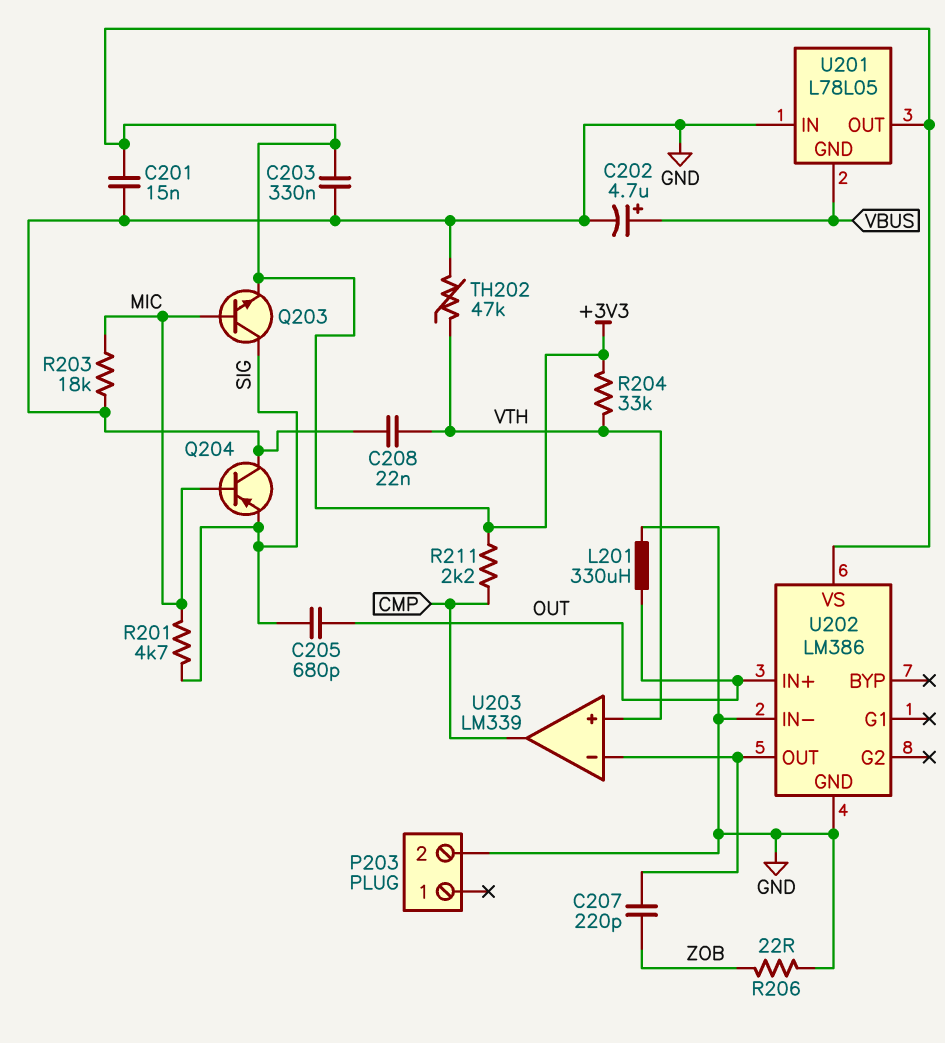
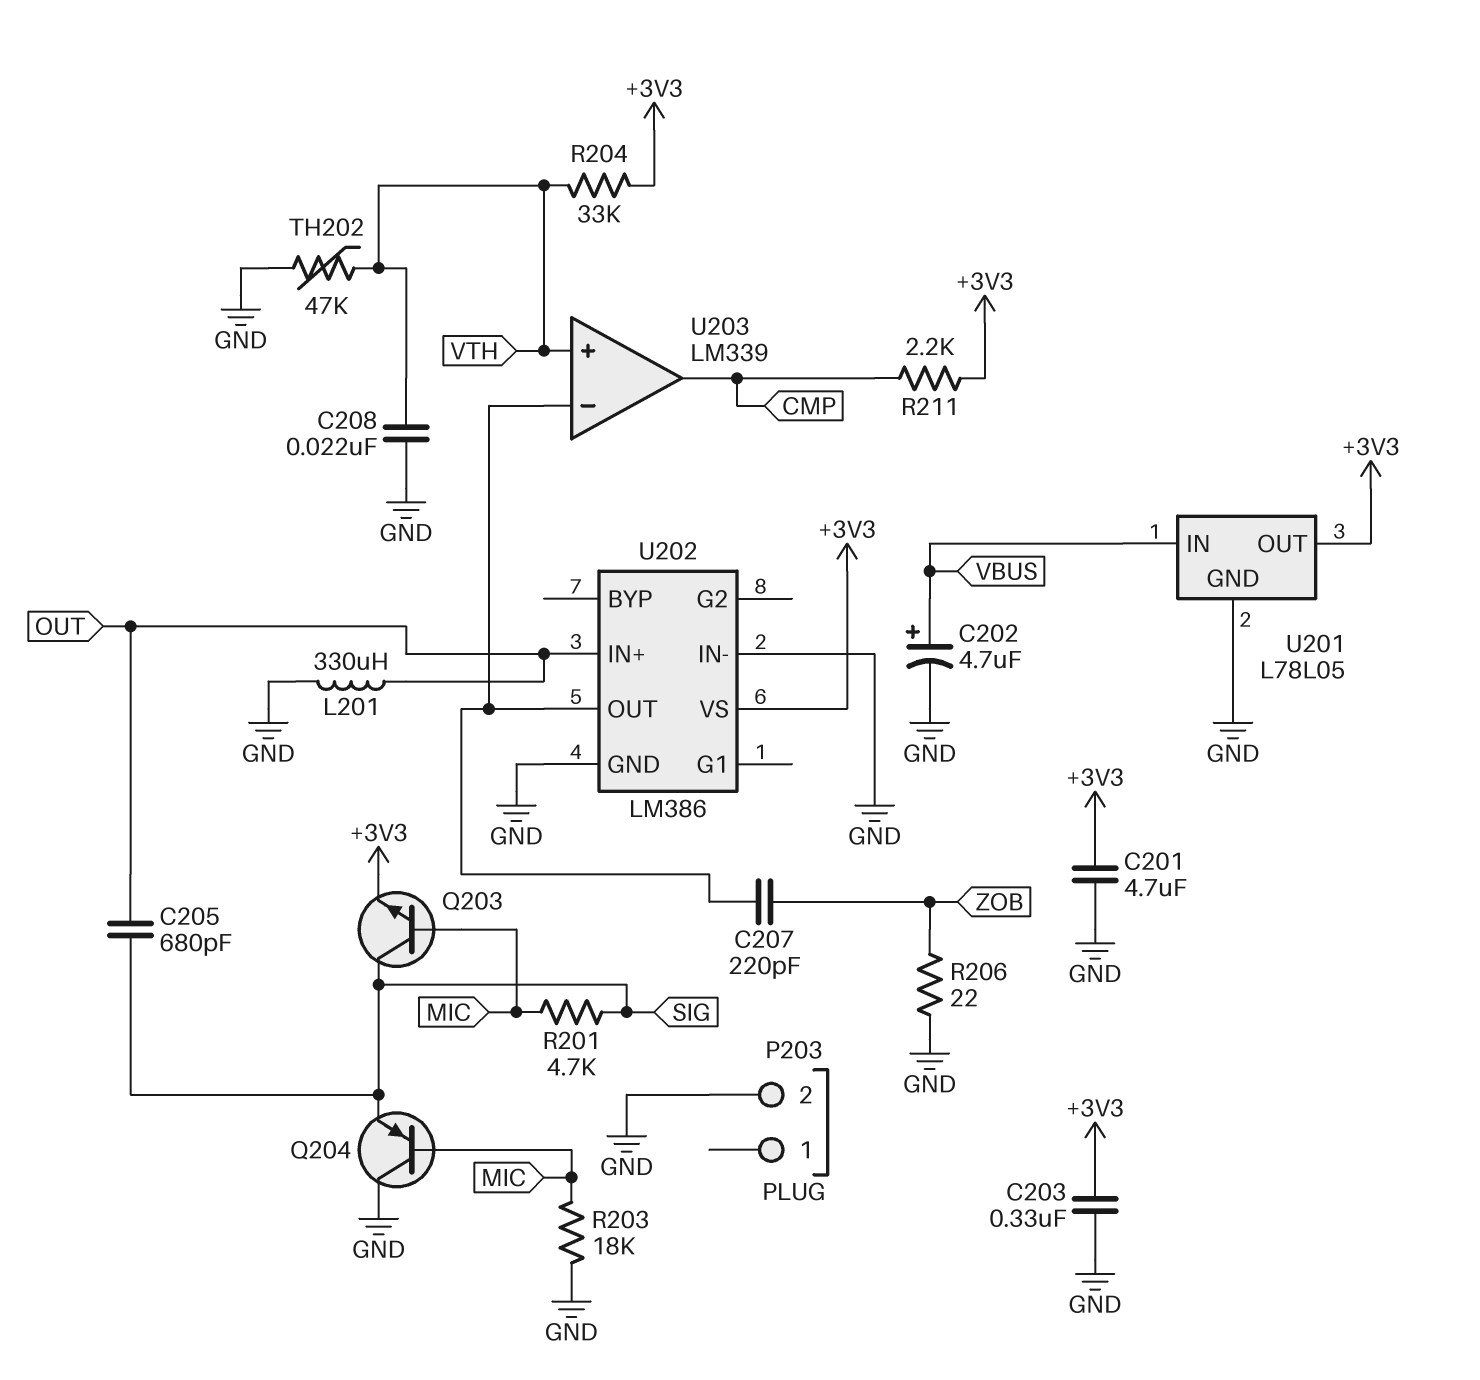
C201: 15nF (+3V3, GND) -> 4.7uF (+3V3, GND)
U201 pin GND: VBUS -> GND
U201 pin IN: GND -> VBUS

